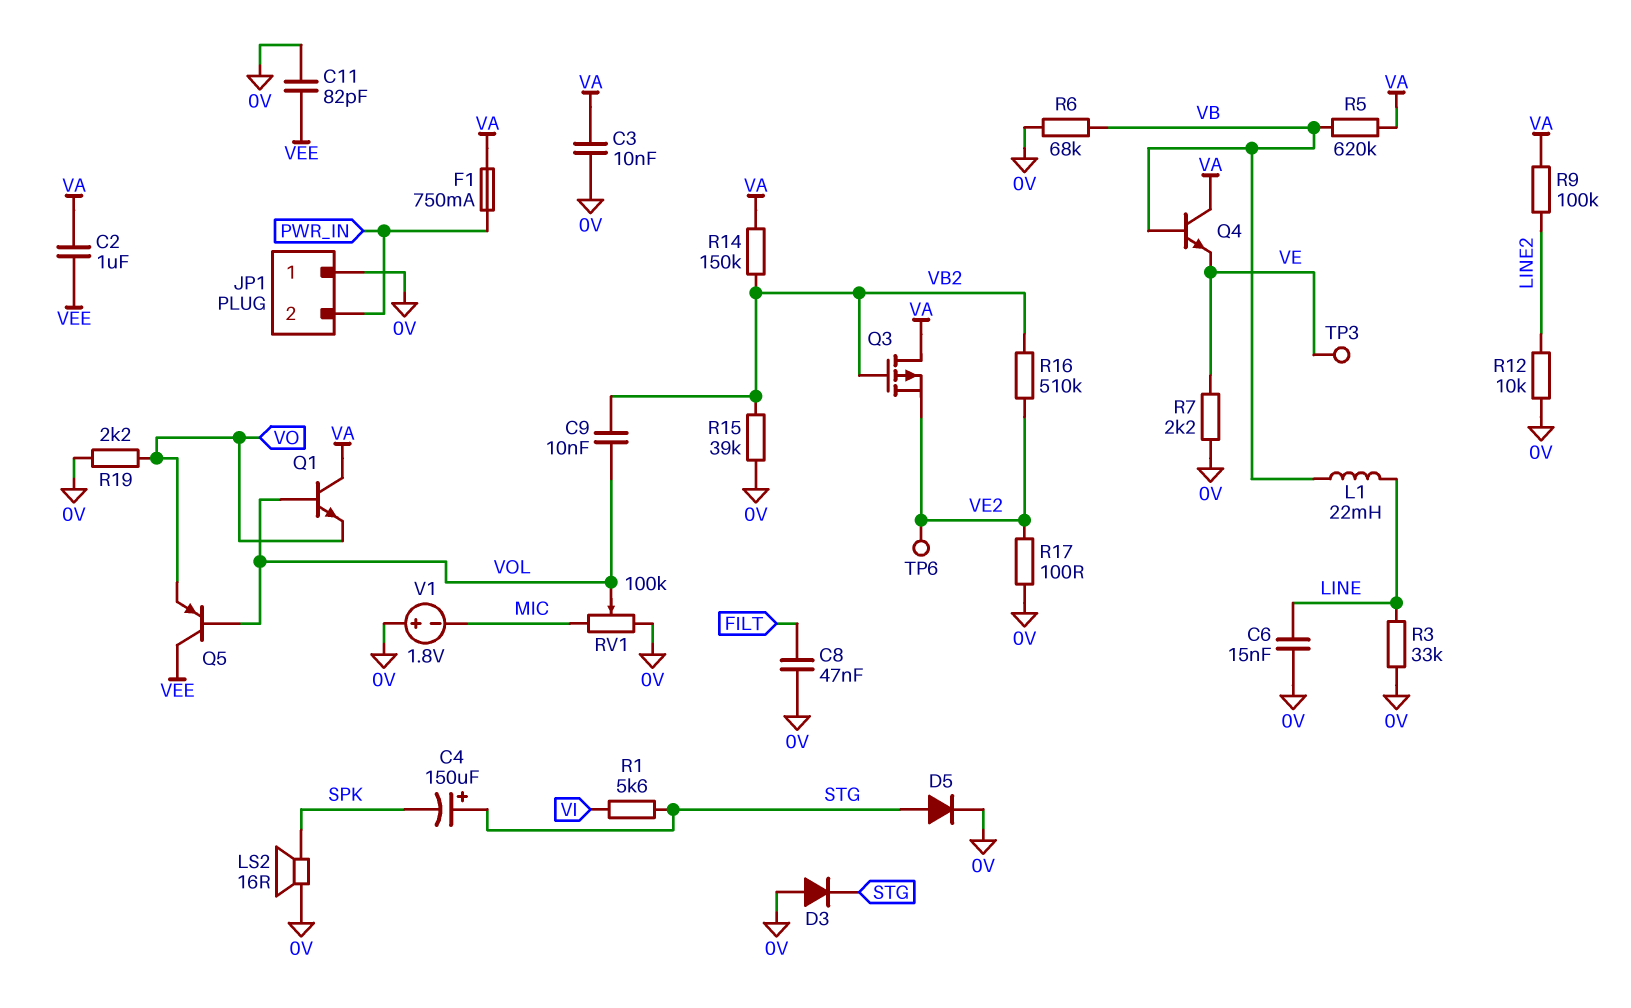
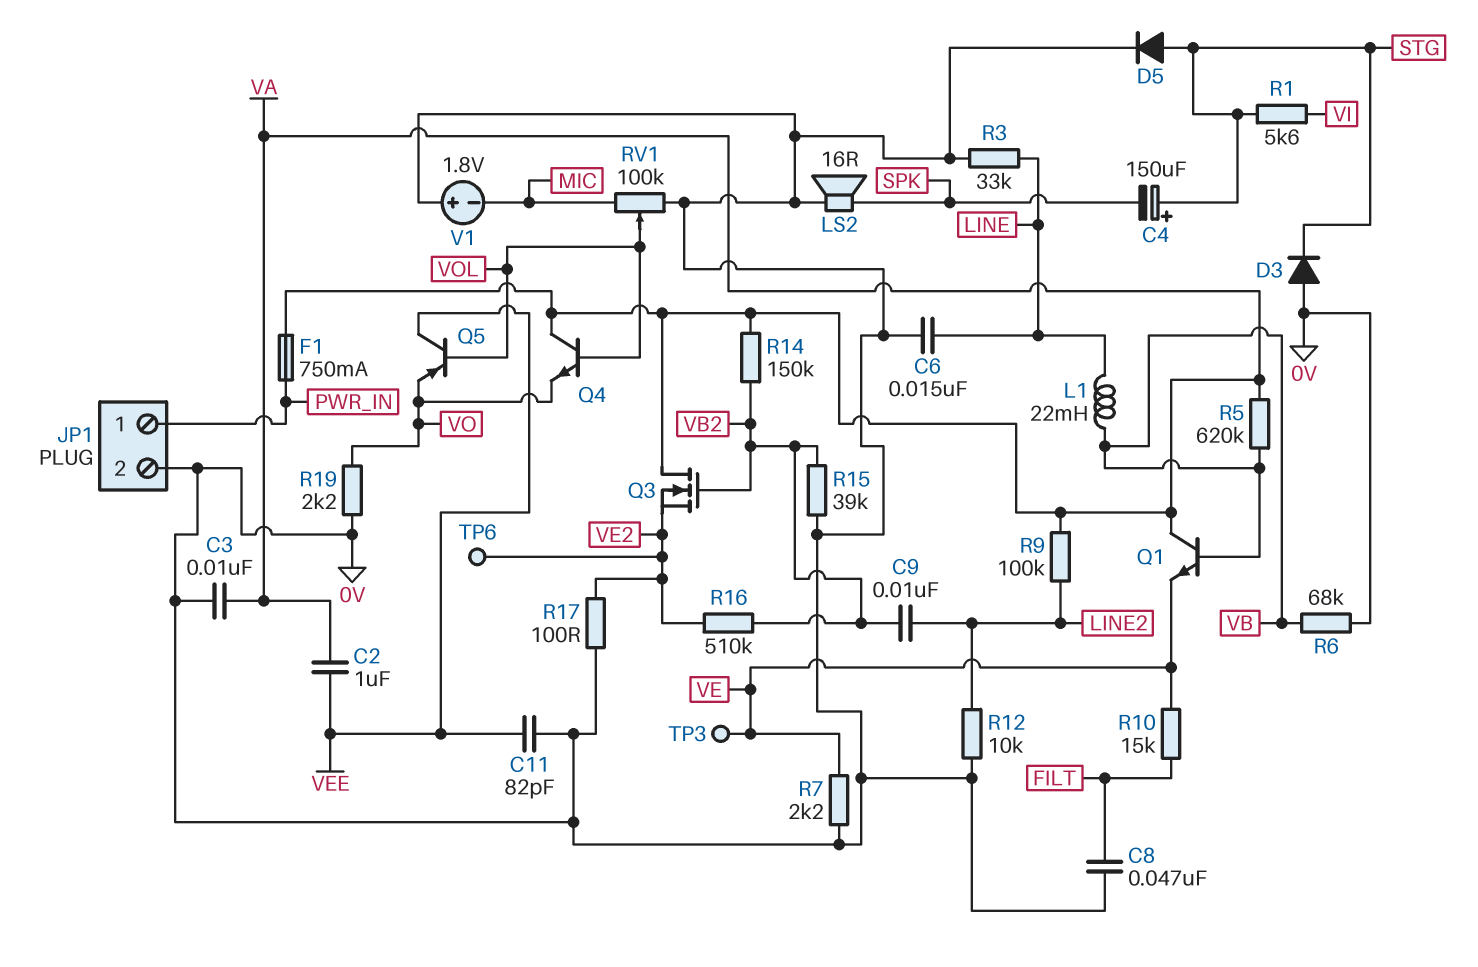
C9: 10nF (VB2, VOL) -> 10nF (LINE2, VB2)
JP1 pin 1: 0V -> PWR_IN
JP1 pin 2: PWR_IN -> 0V
Q1: NPN (B VOL, C VA, E VO) -> NPN (B VB, C VA, E VE)
Q3: PMOS (G VB2, D VA, S VE2) -> NMOS (G VB2, D VA, S VE2)
Q4: NPN (B VB, C VA, E VE) -> NPN (B VOL, C VA, E VO)
R10: none -> 15k (FILT, VE)

